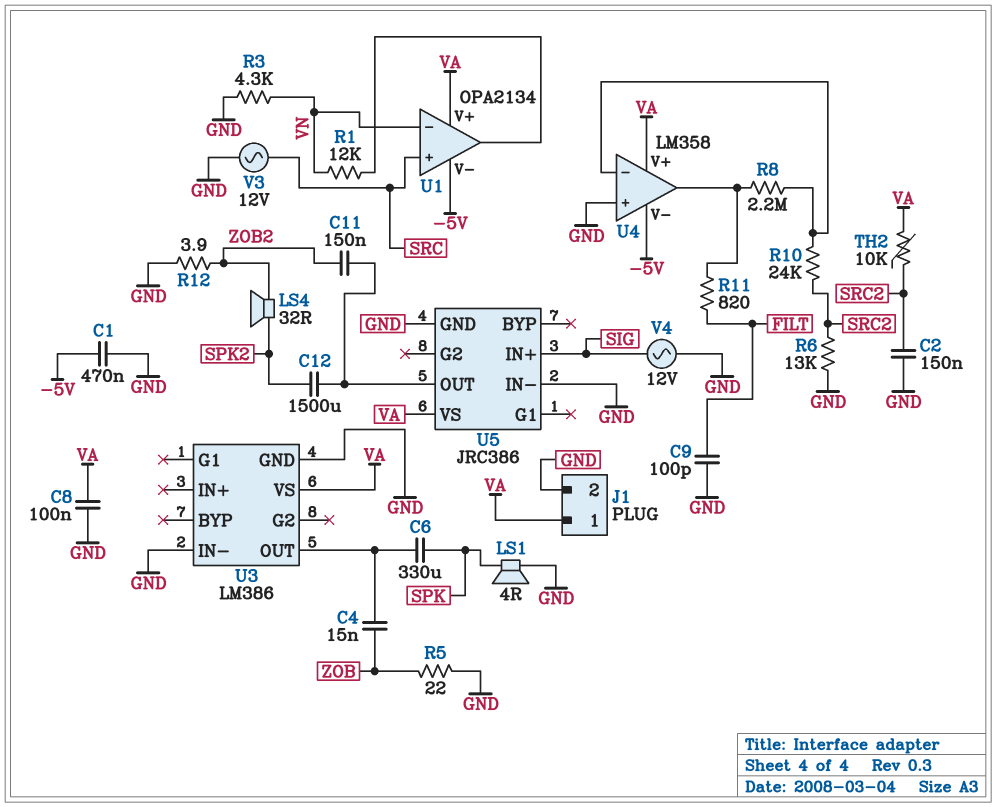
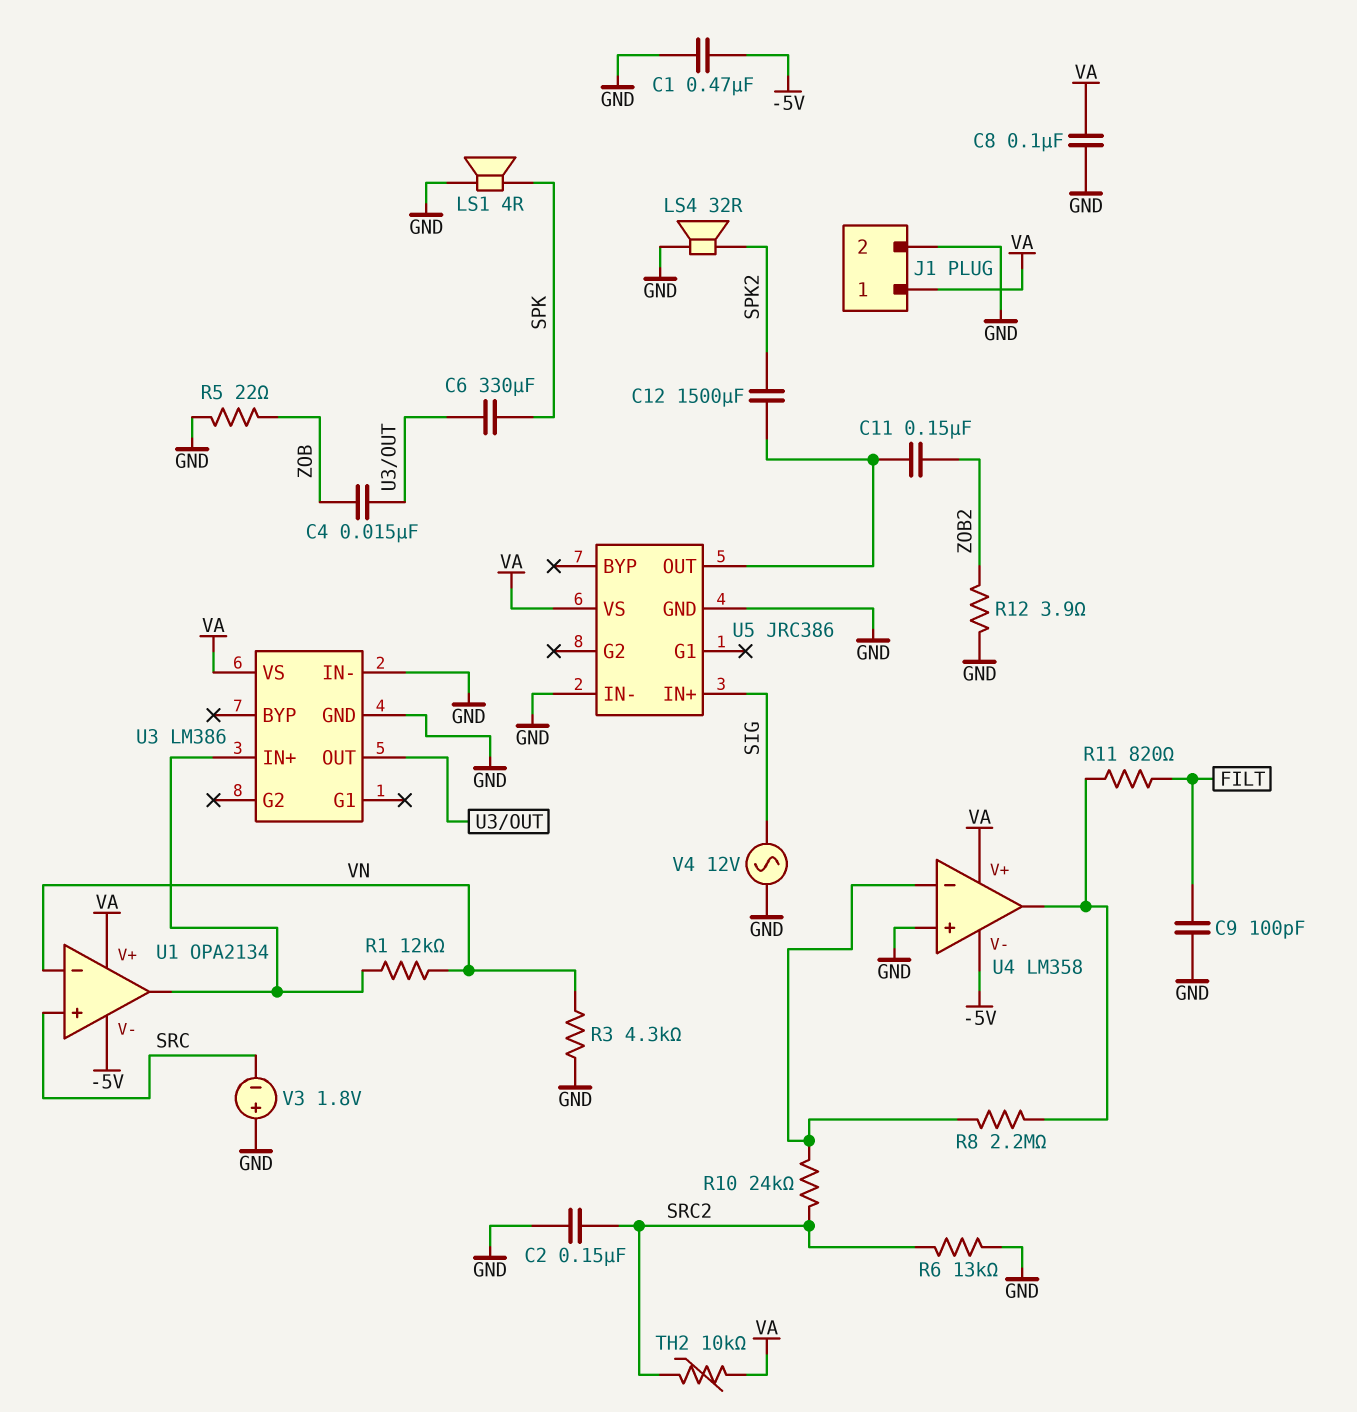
LS4: speaker 32R (SPK2, ZOB2) -> speaker 32R (GND, SPK2)
U3 pin IN+: none -> U1/out
V3: AC 12V (GND, SRC) -> 1.8V (plus GND, minus SRC)

